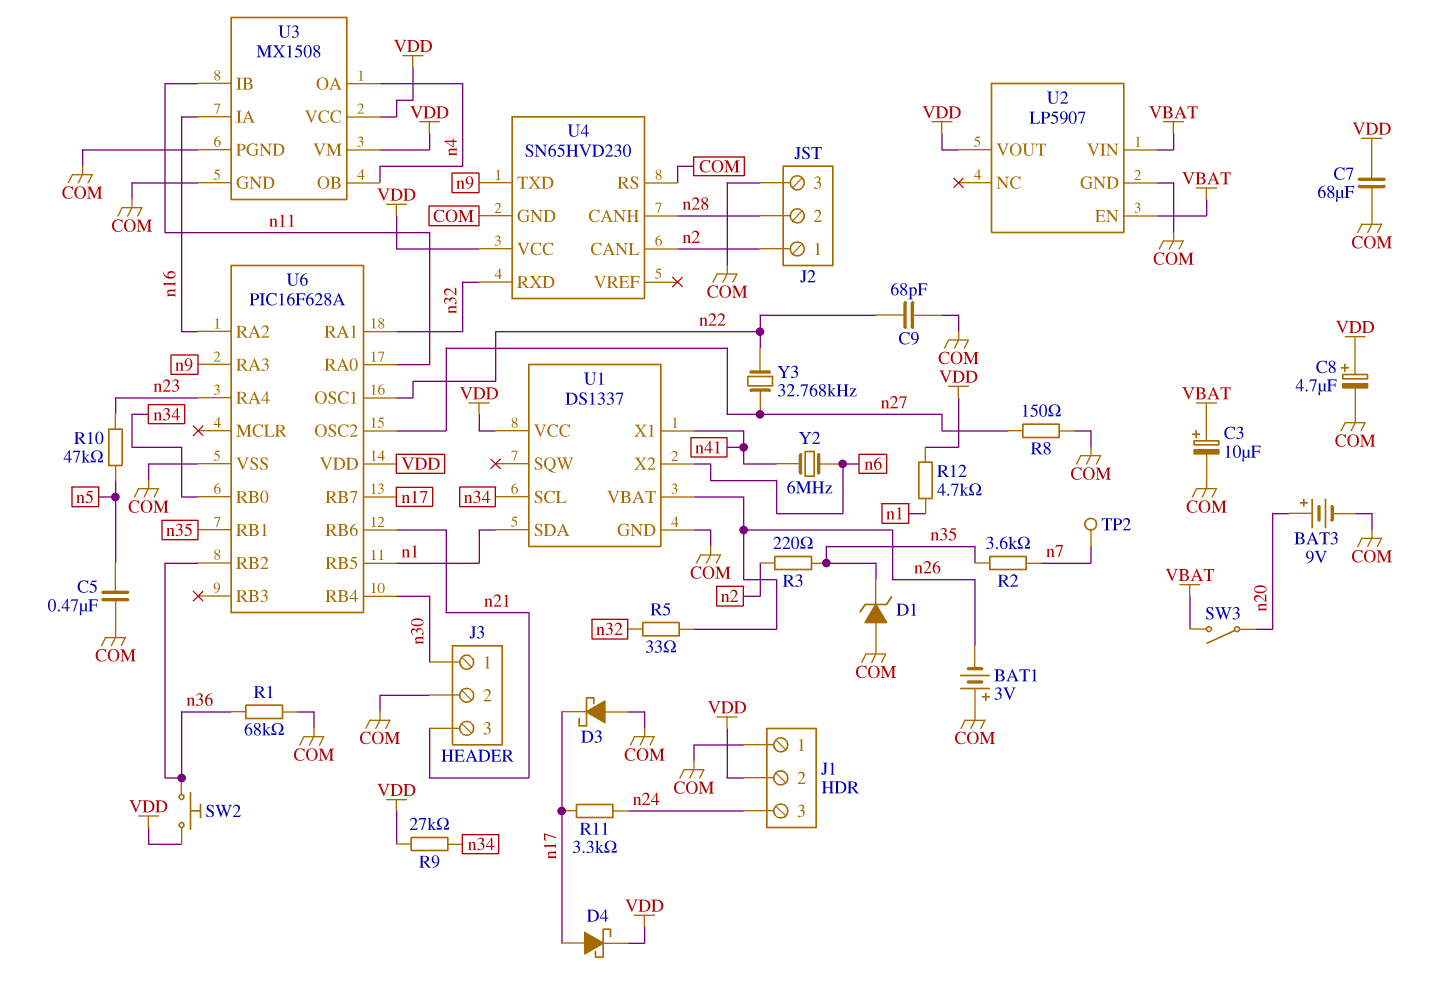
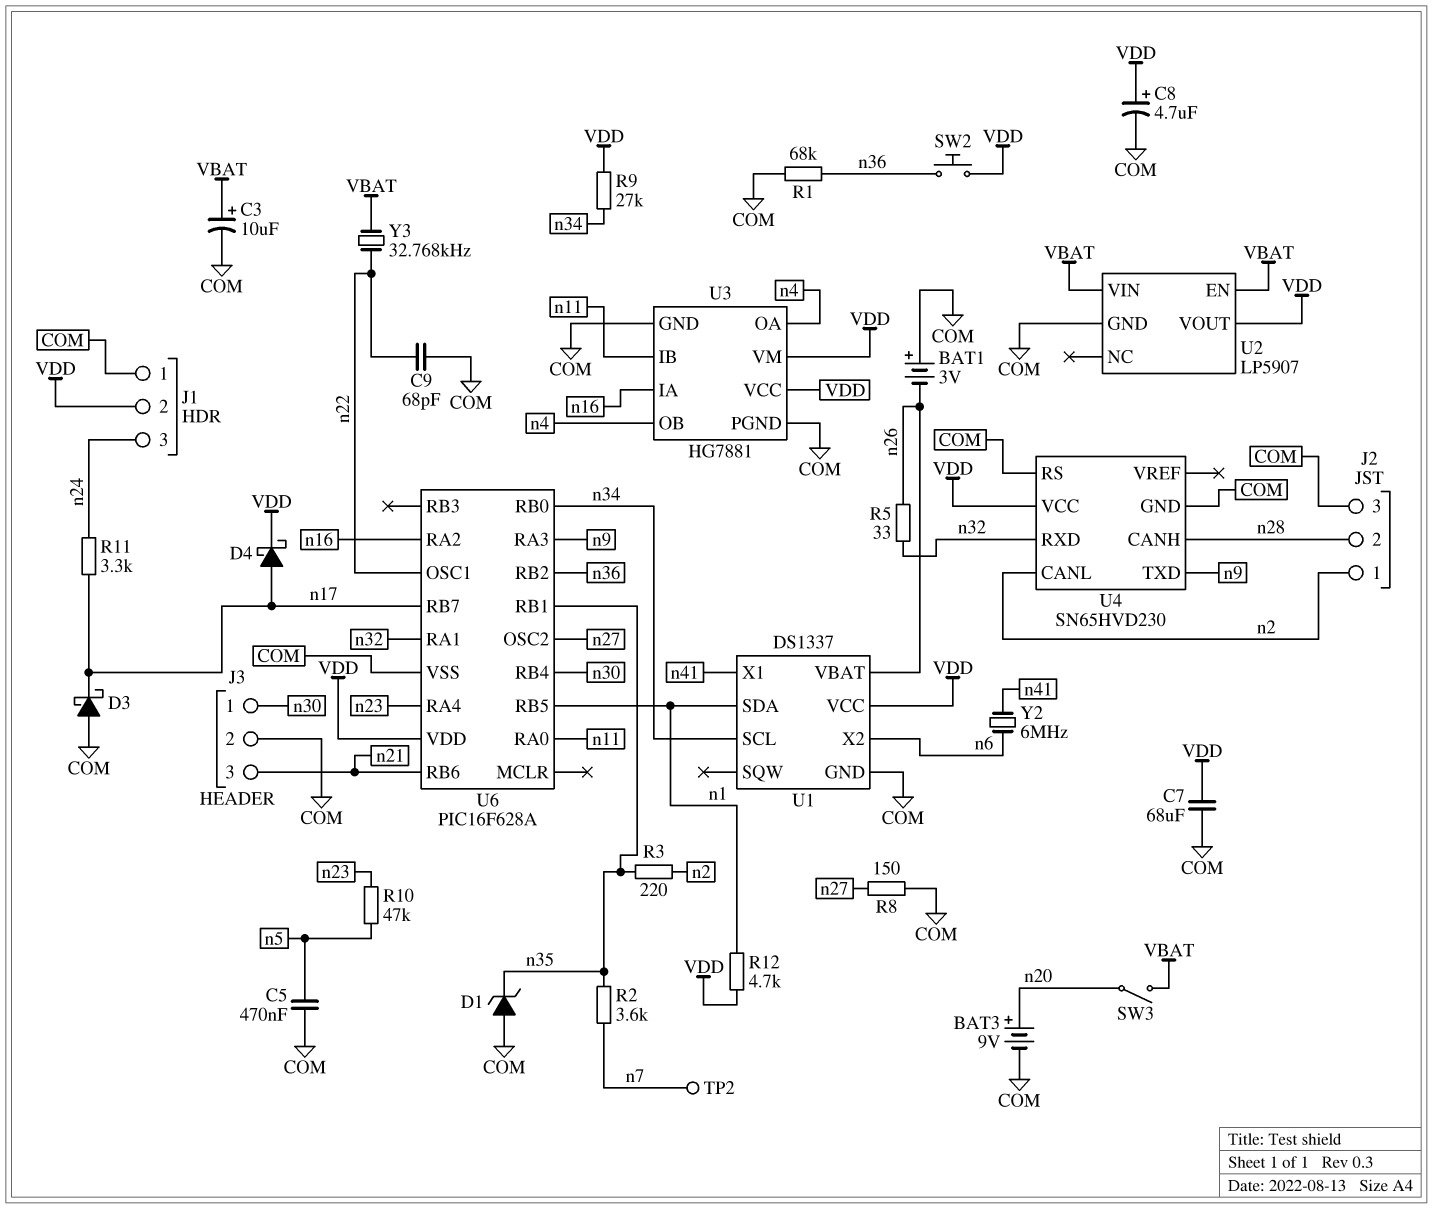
U3: MX1508 -> HG7881
Y3: 32.768kHz (n22, n27) -> 32.768kHz (VBAT, n22)

